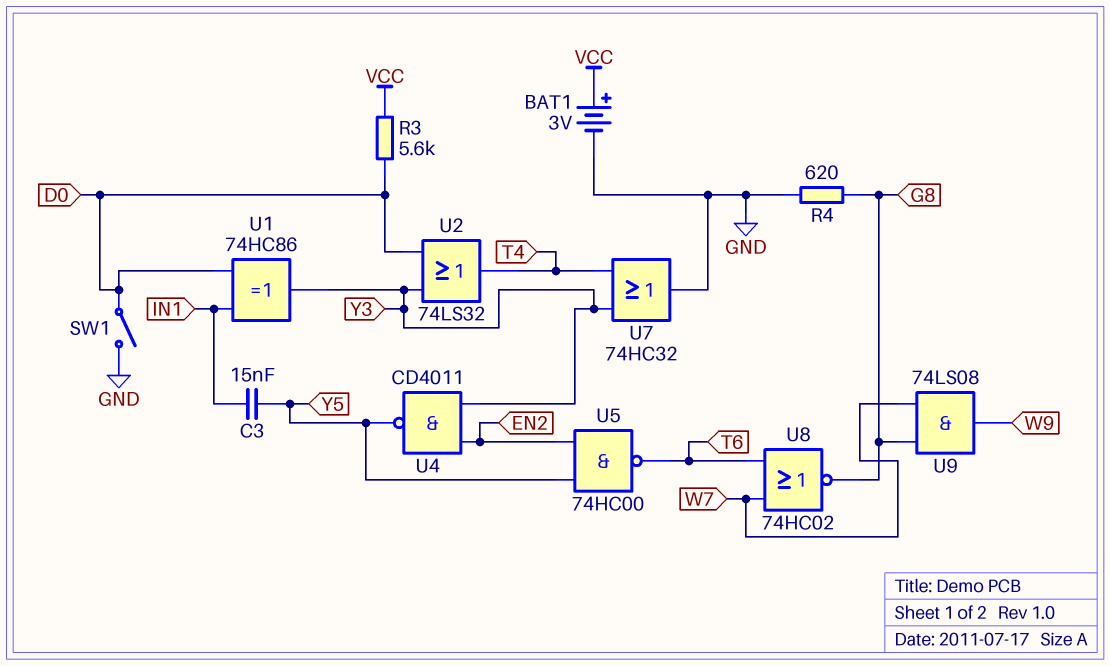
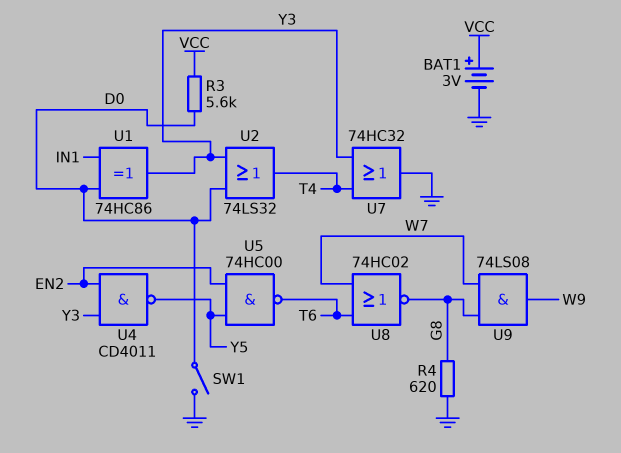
C3: 15nF (IN1, Y5) -> none

